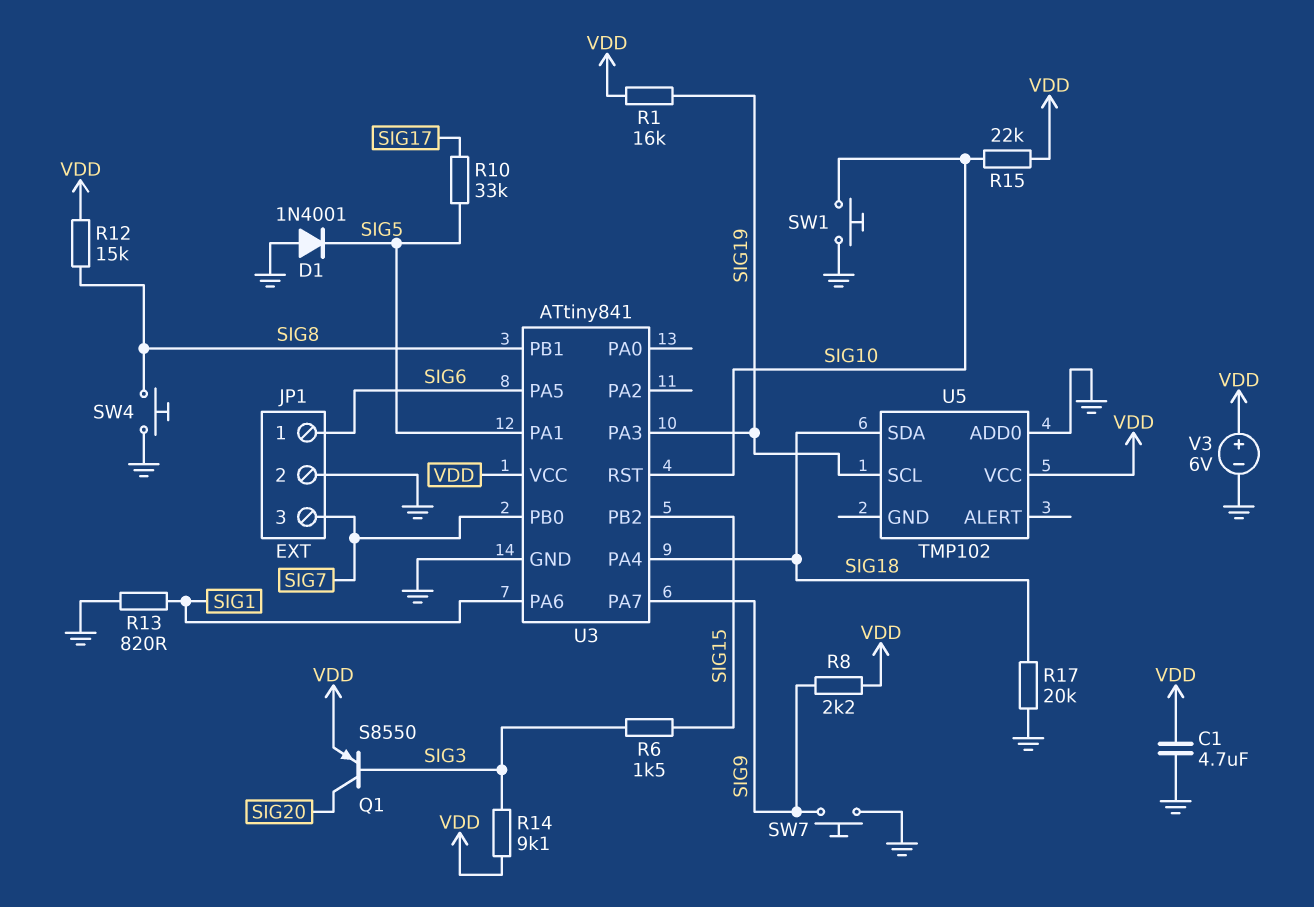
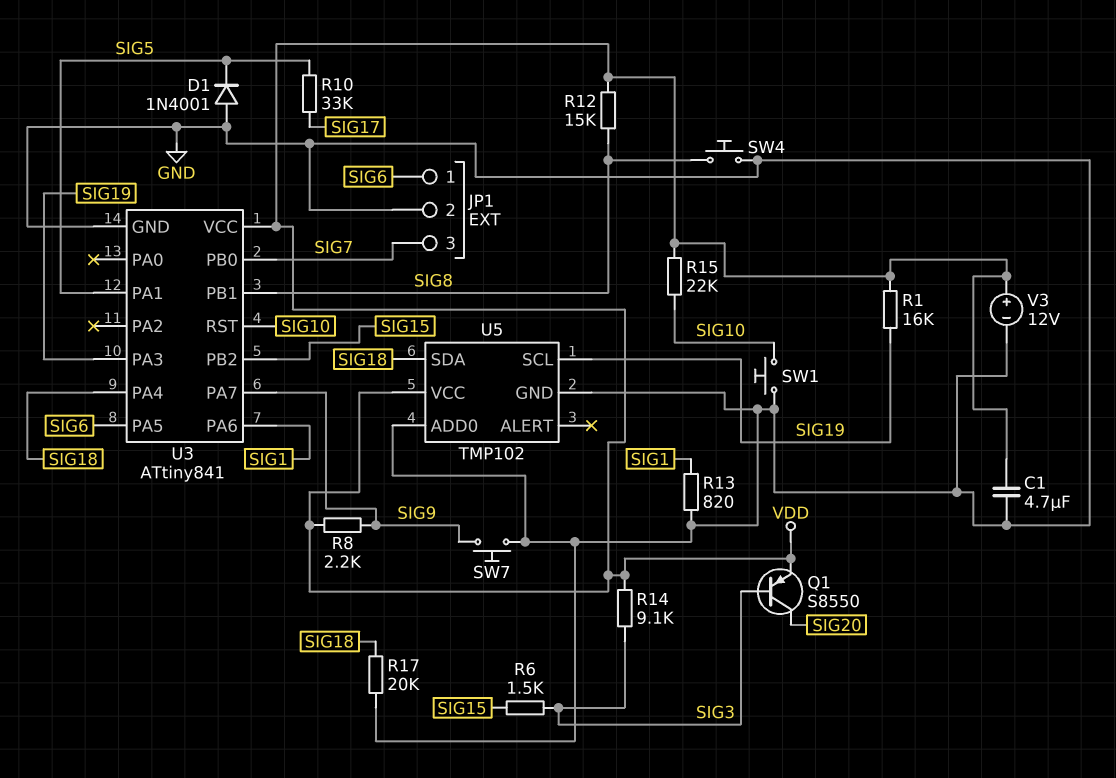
U5 pin GND: none -> GND
V3: 6V (plus VDD, minus GND) -> 12V (plus VDD, minus GND)

